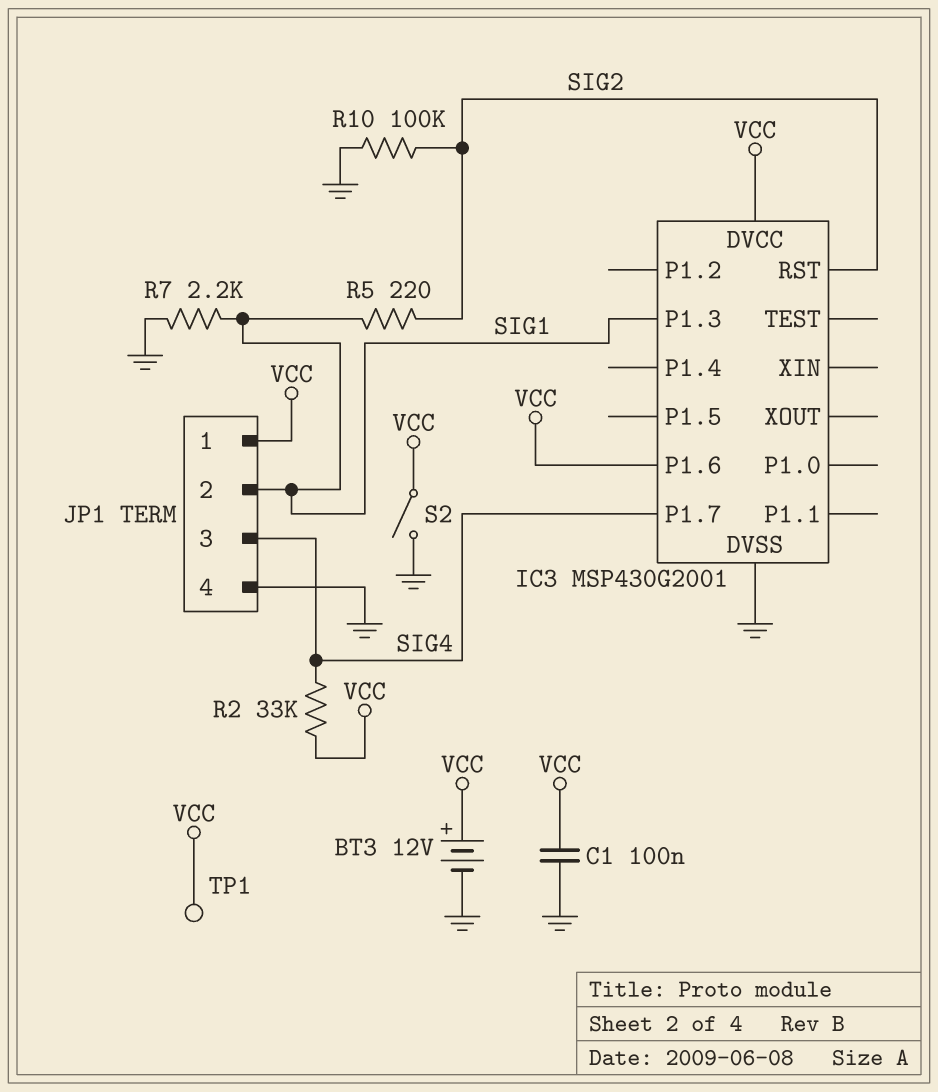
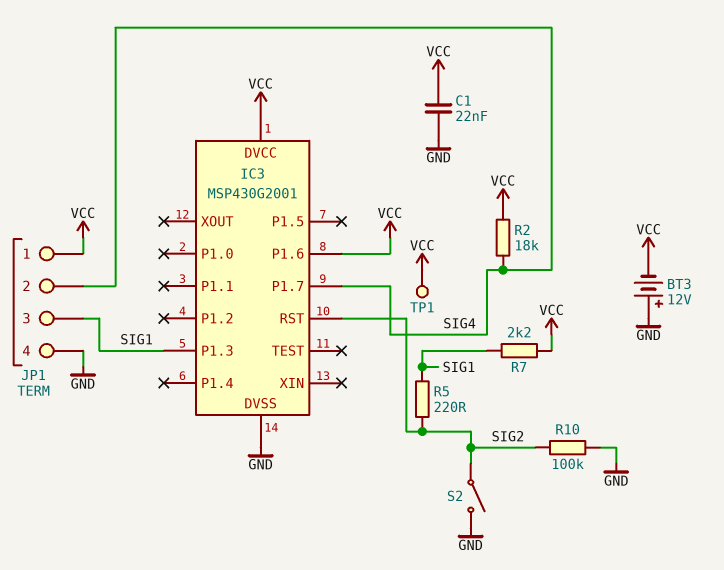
BT3: 12V (plus VCC, minus GND) -> 12V (plus GND, minus VCC)
C1: 100nF (GND, VCC) -> 22nF (GND, VCC)
JP1 pin 2: SIG1 -> SIG4
JP1 pin 3: SIG4 -> SIG1
R2: 33k (SIG4, VCC) -> 18k (SIG4, VCC)
R7: 2.2k (GND, SIG1) -> 2.2k (SIG1, VCC)
S2: switch (GND, VCC) -> switch (GND, SIG2)

